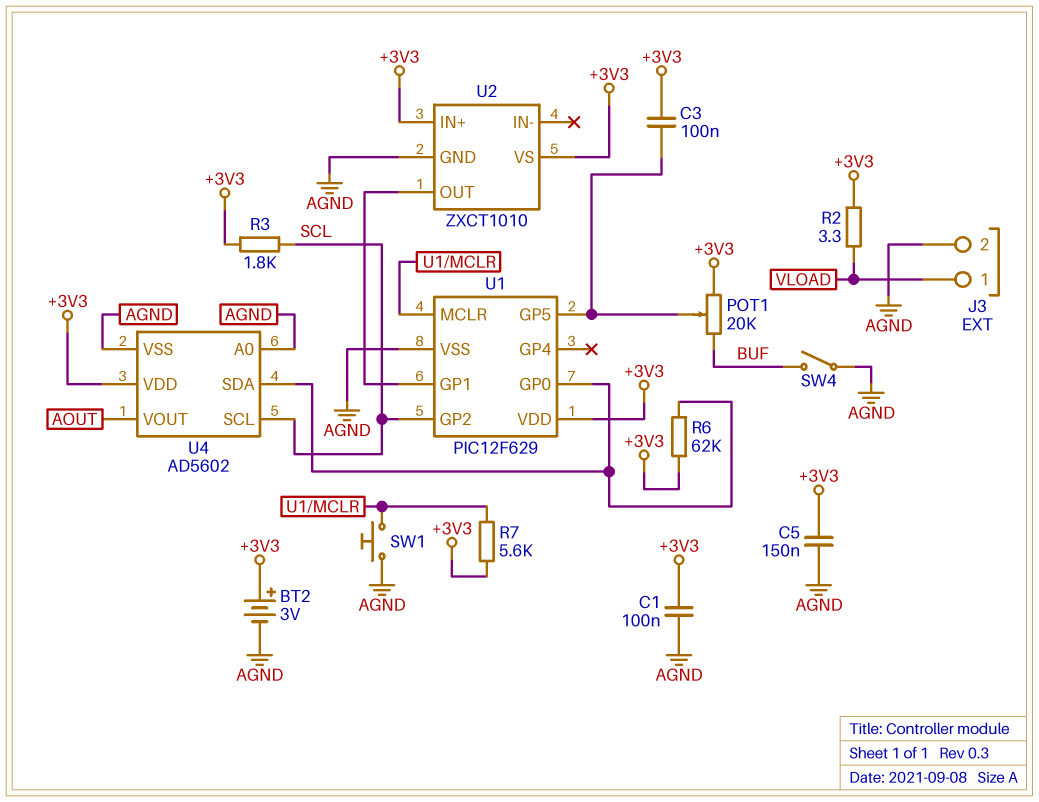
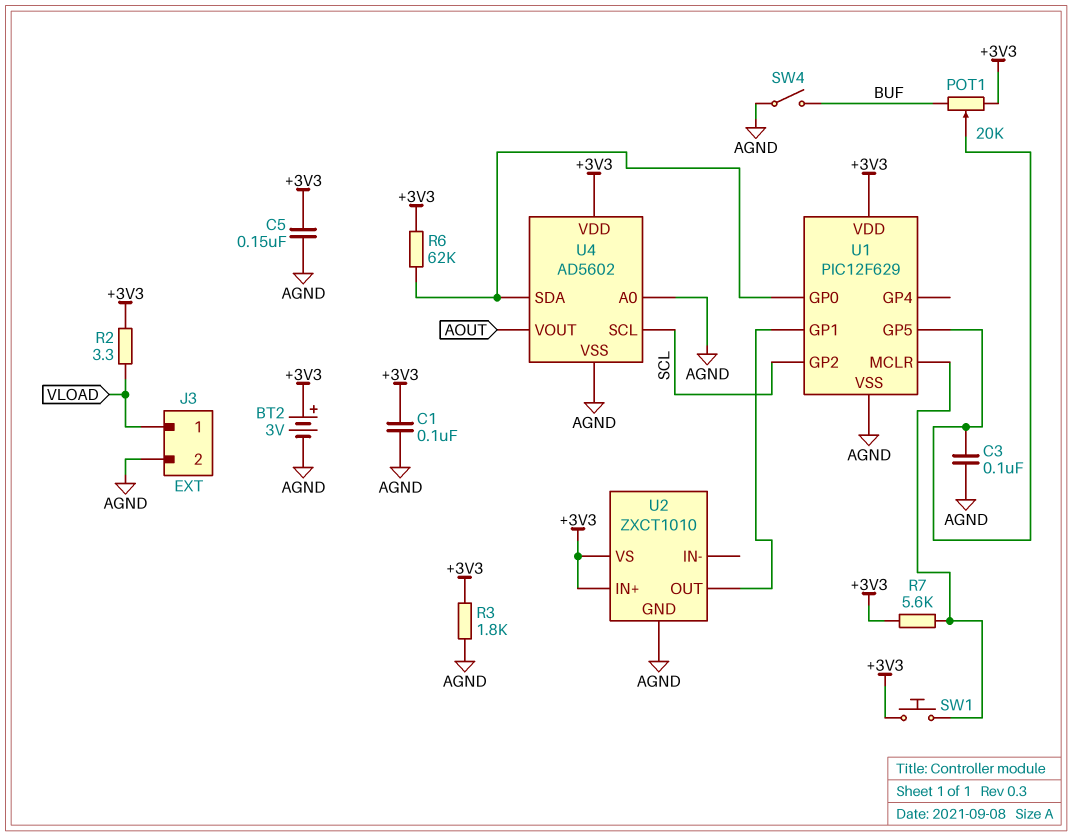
C3: 100nF (+3V3, U1/GP5) -> 100nF (AGND, U1/GP5)
R3: 1.8k (+3V3, SCL) -> 1.8k (+3V3, AGND)
SW1: button (AGND, U1/MCLR) -> button (+3V3, U1/MCLR)

